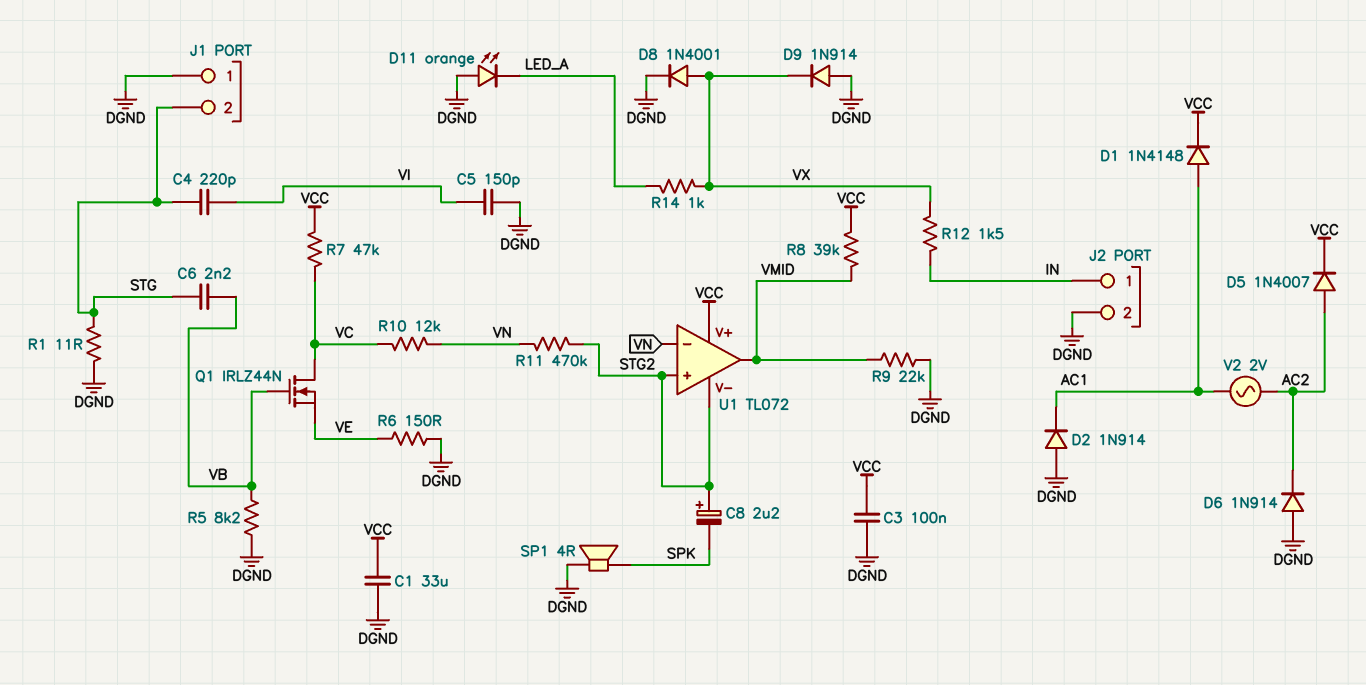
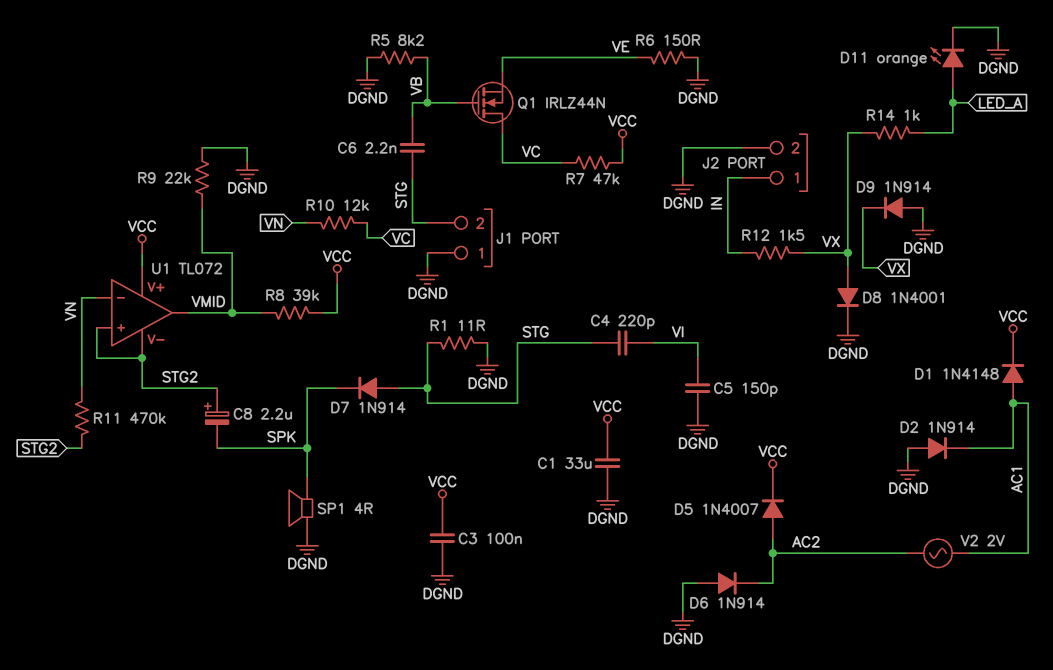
D7: none -> diode 1N914 (A STG, K SPK)
D11: LED orange (A DGND, K LED_A) -> LED orange (A LED_A, K DGND)

